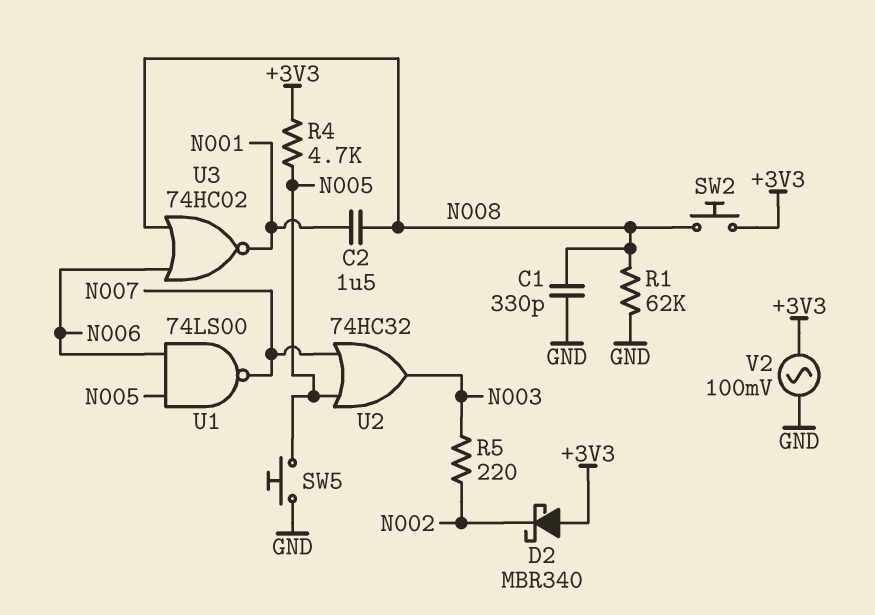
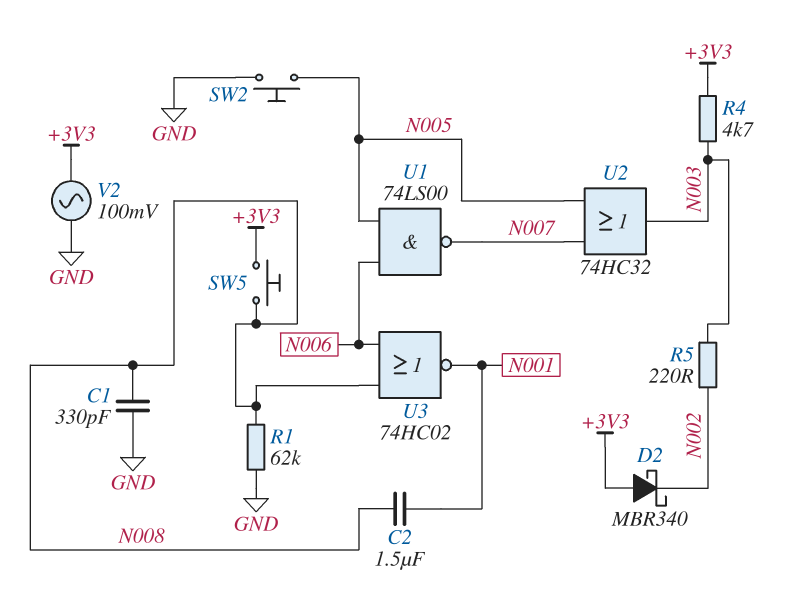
R4: 4.7k (+3V3, N005) -> 4.7k (+3V3, N003)
SW2: button (+3V3, N008) -> button (GND, N005)
SW5: button (GND, N005) -> button (+3V3, N008)

